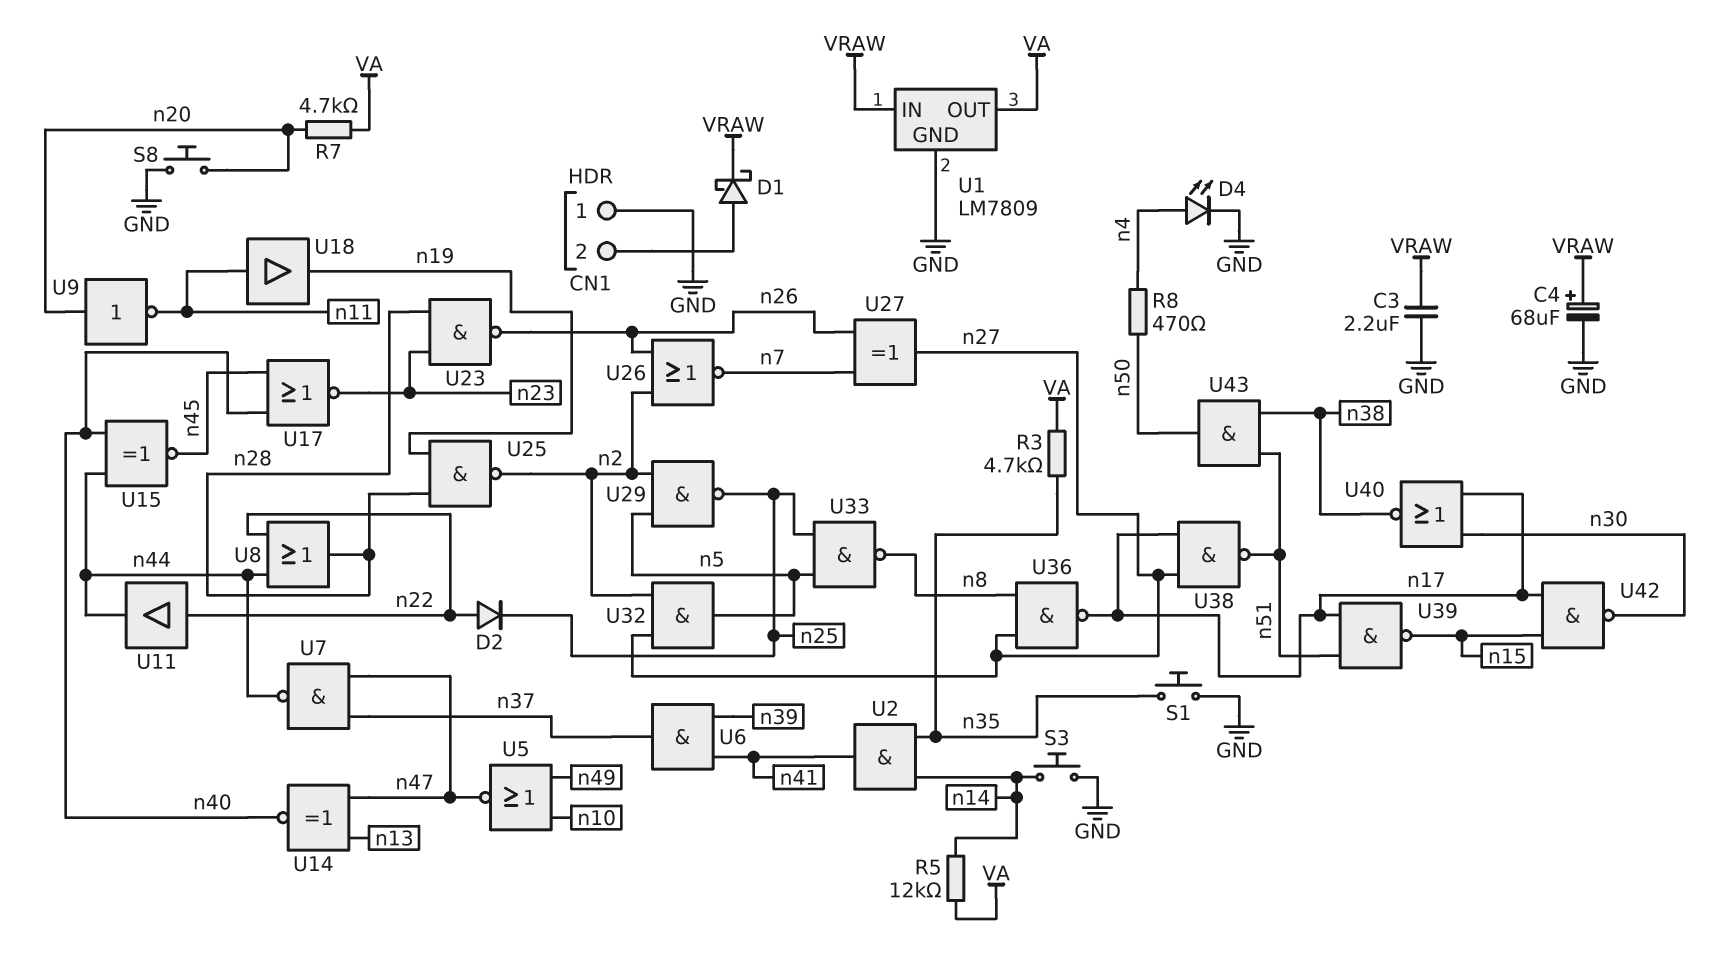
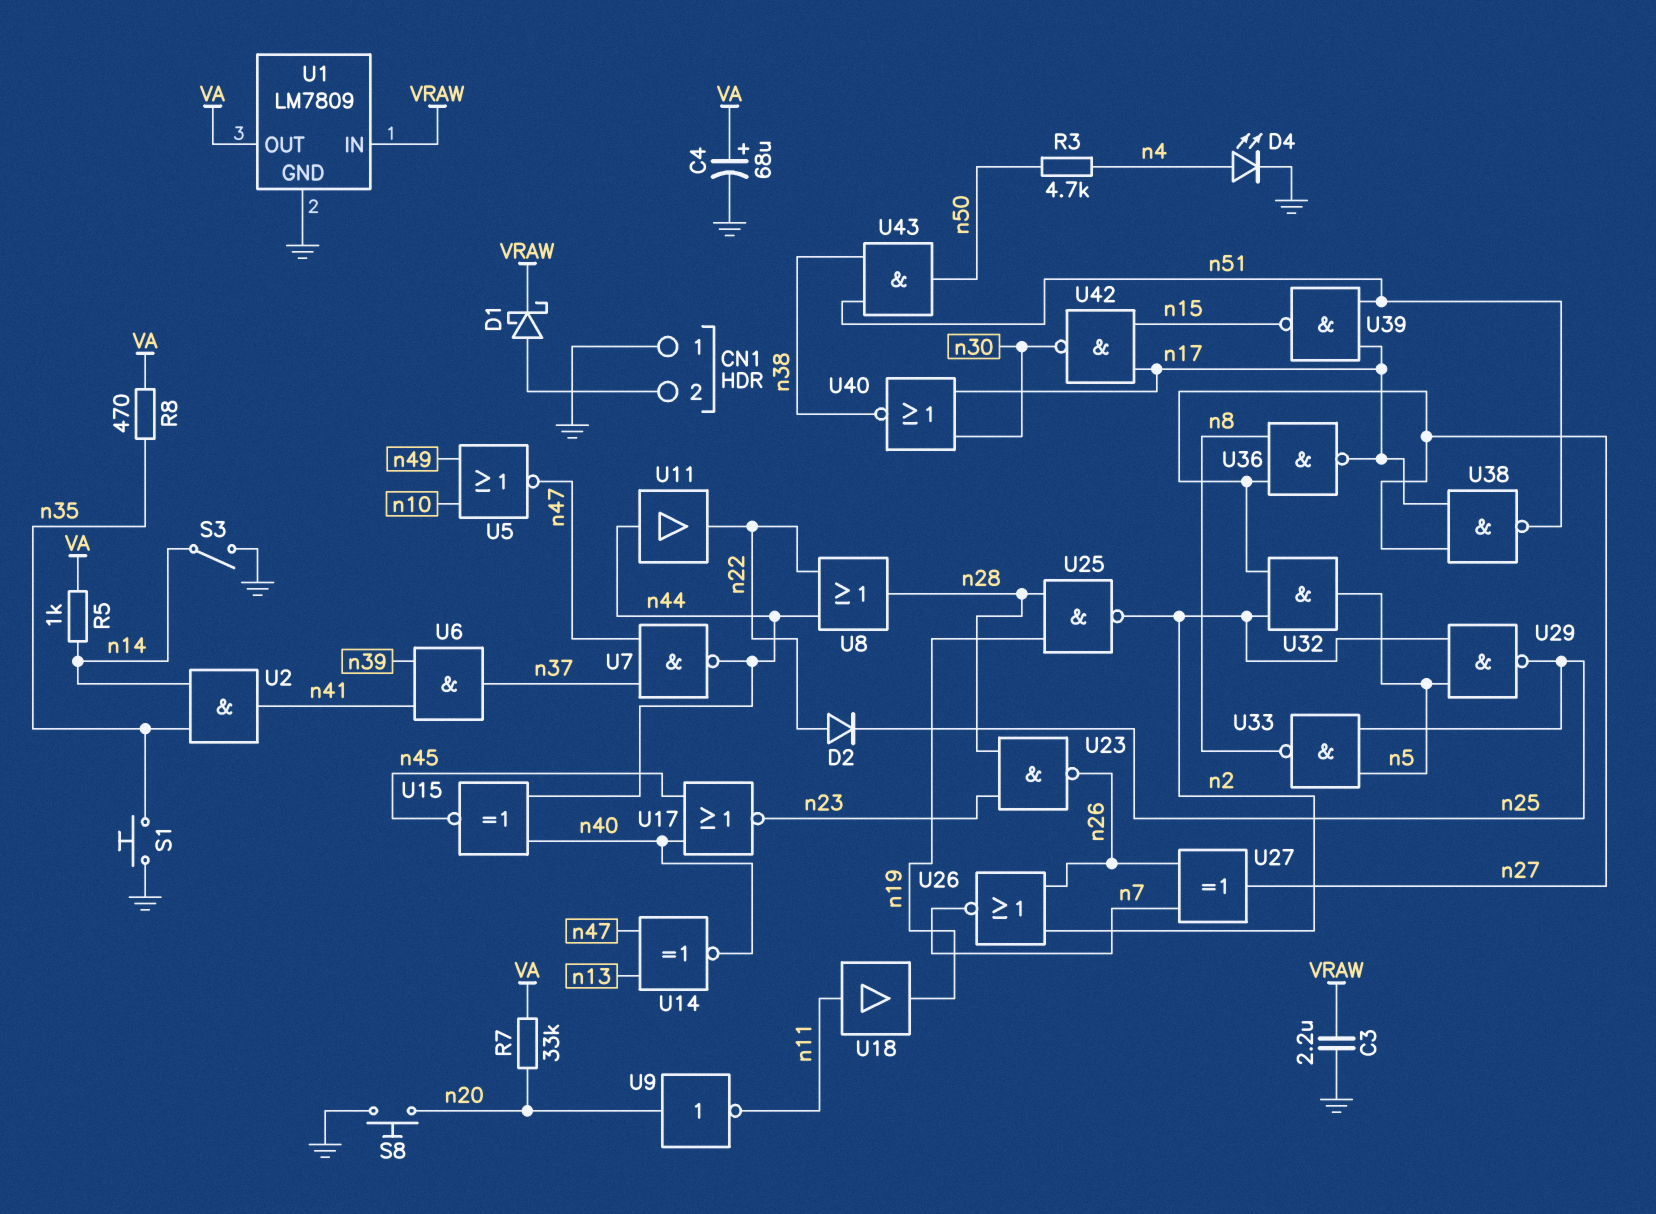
C4: 68uF (plus VRAW, minus GND) -> 68uF (plus VA, minus GND)
R3: 4.7k (VA, n35) -> 4.7k (n4, n50)
R5: 12k (VA, n14) -> 1k (VA, n14)
R7: 4.7k (VA, n20) -> 33k (VA, n20)
R8: 470 (n4, n50) -> 470 (VA, n35)
S3: button (GND, n14) -> switch (GND, n14)
U11: buffer (in n22, out n44) -> buffer (in n44, out n22)

